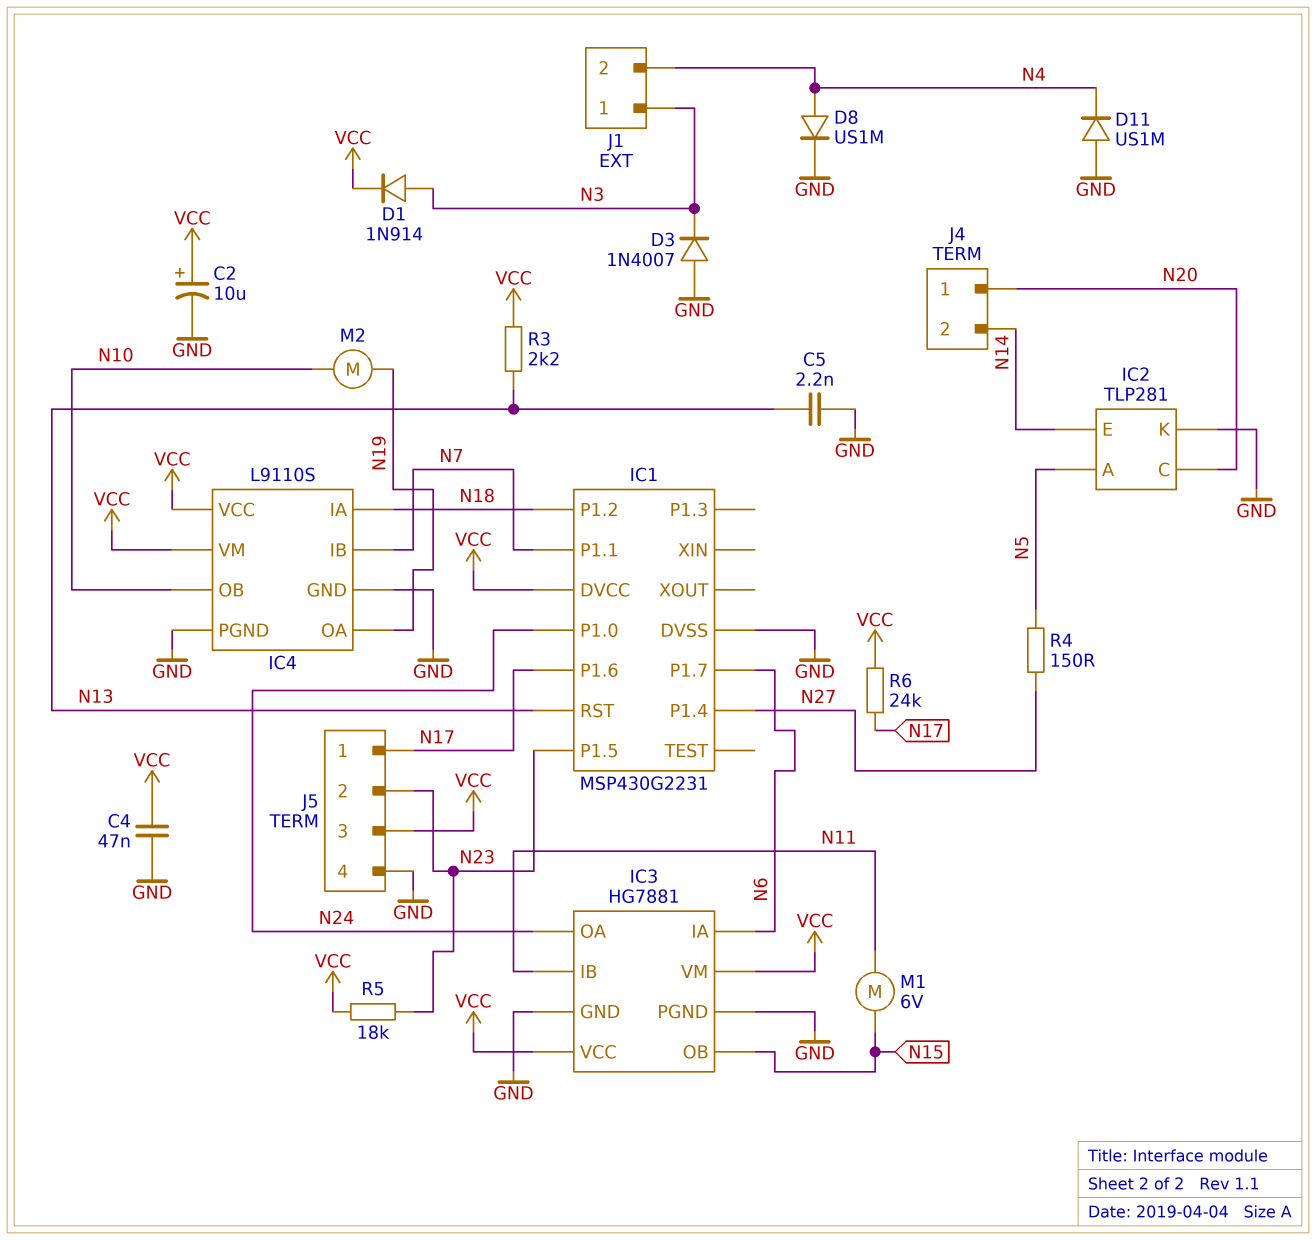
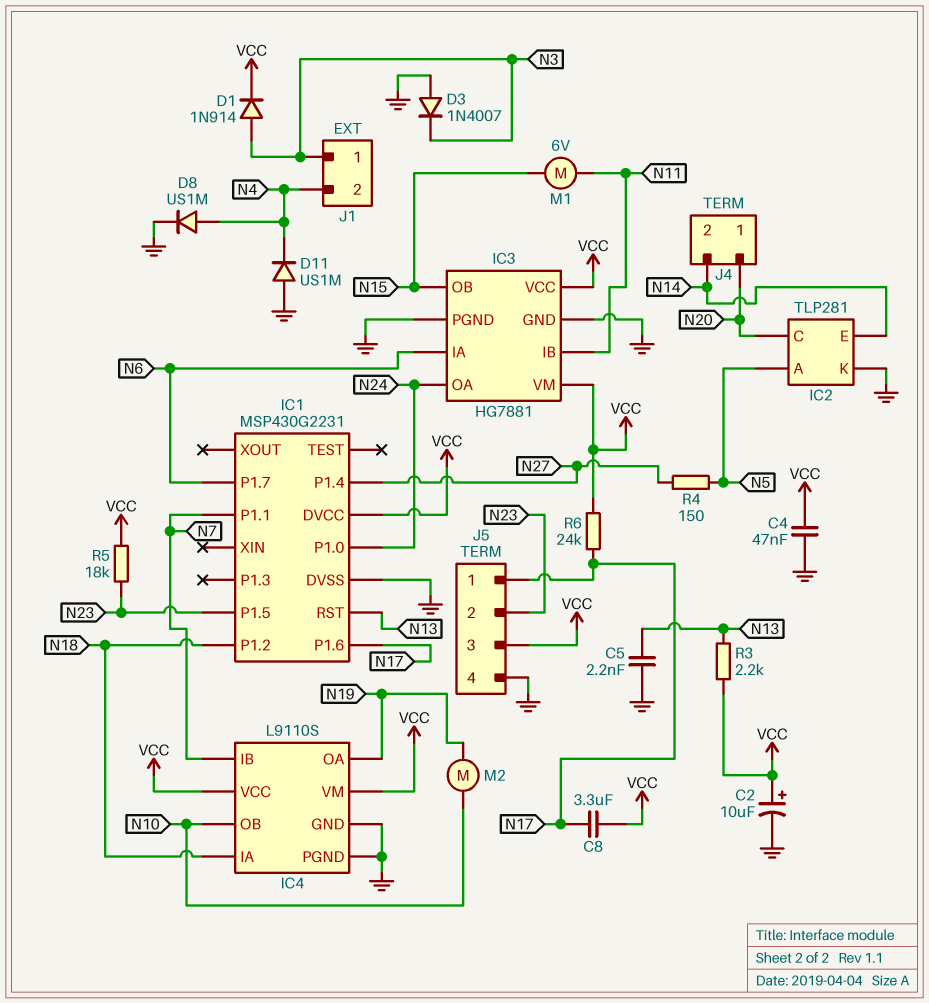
C8: none -> 3.3uF (N17, VCC)

